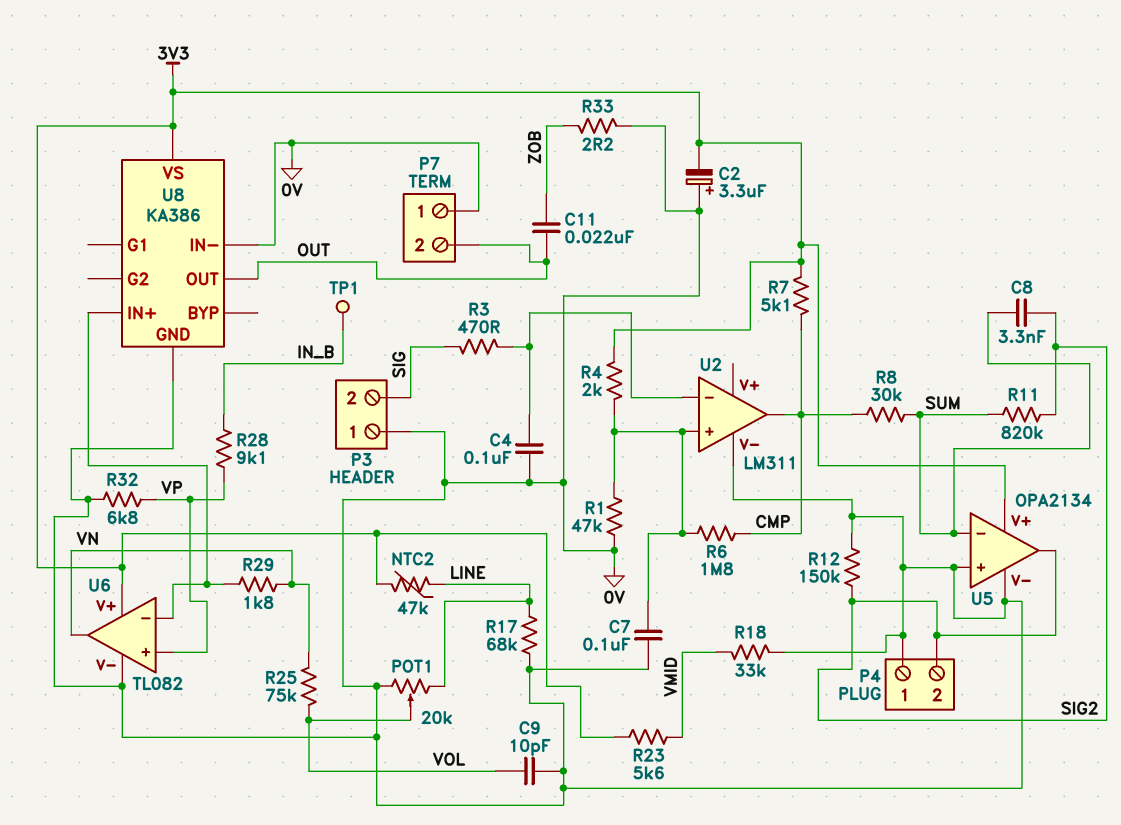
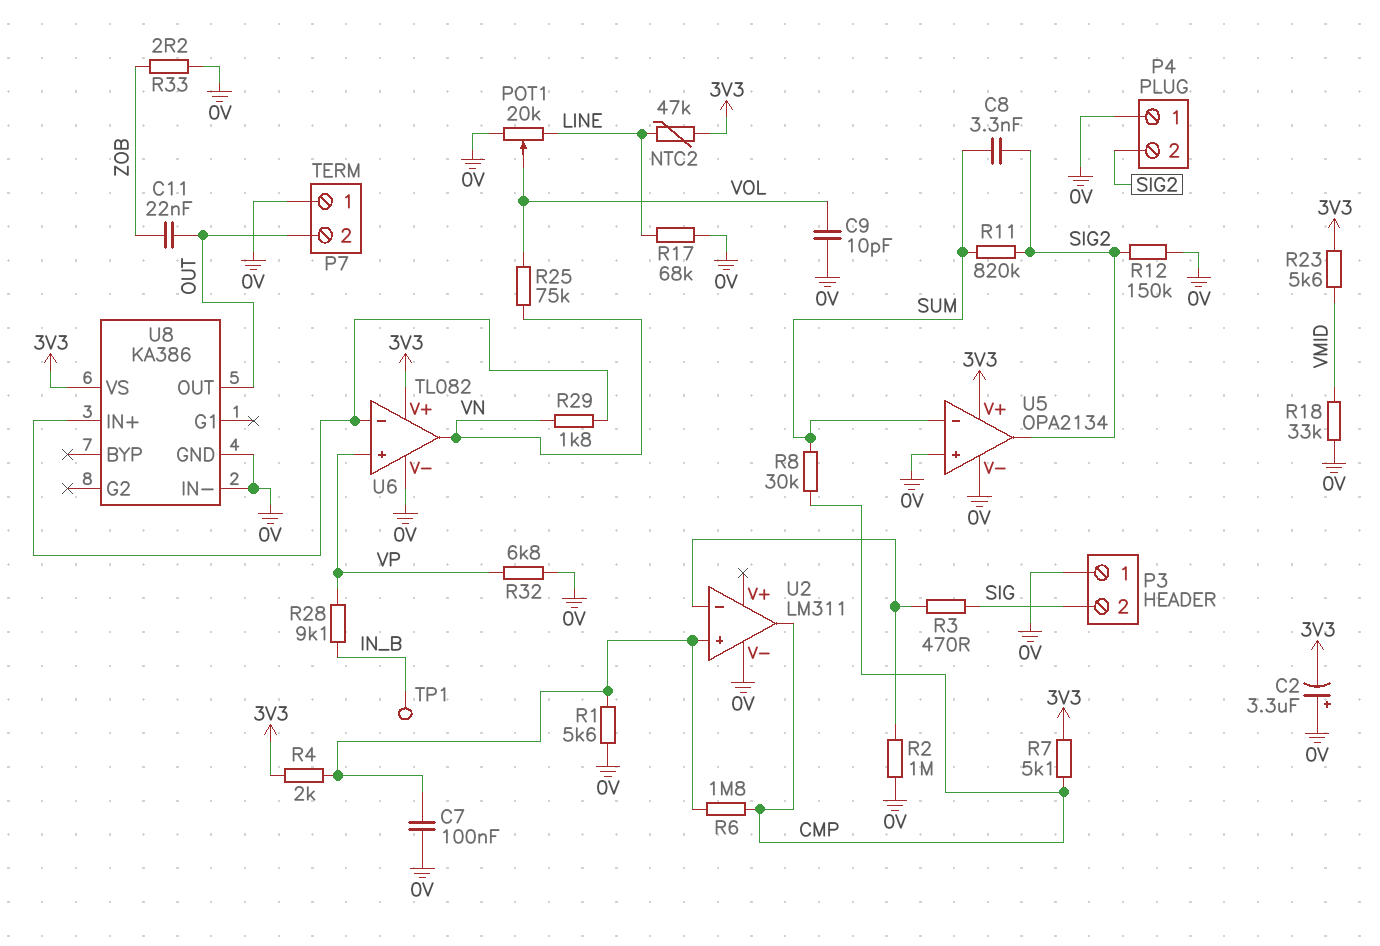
C4: 100nF (0V, U2/in-) -> none
R1: 47k (0V, U2/in+) -> 5.6k (0V, U2/in+)
R2: none -> 1M (0V, U2/in-)

